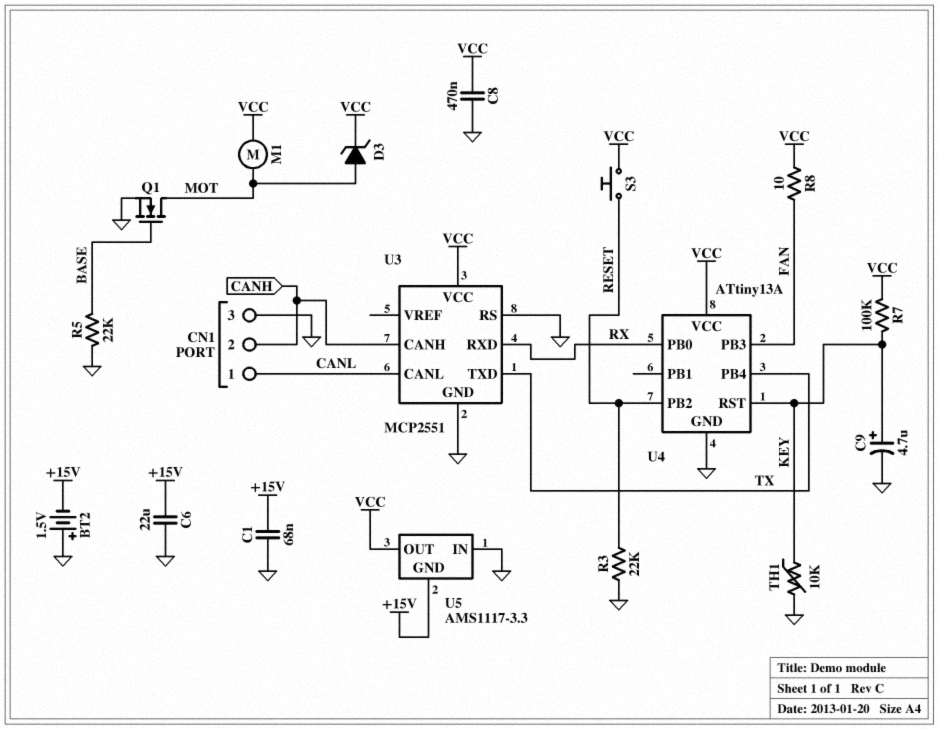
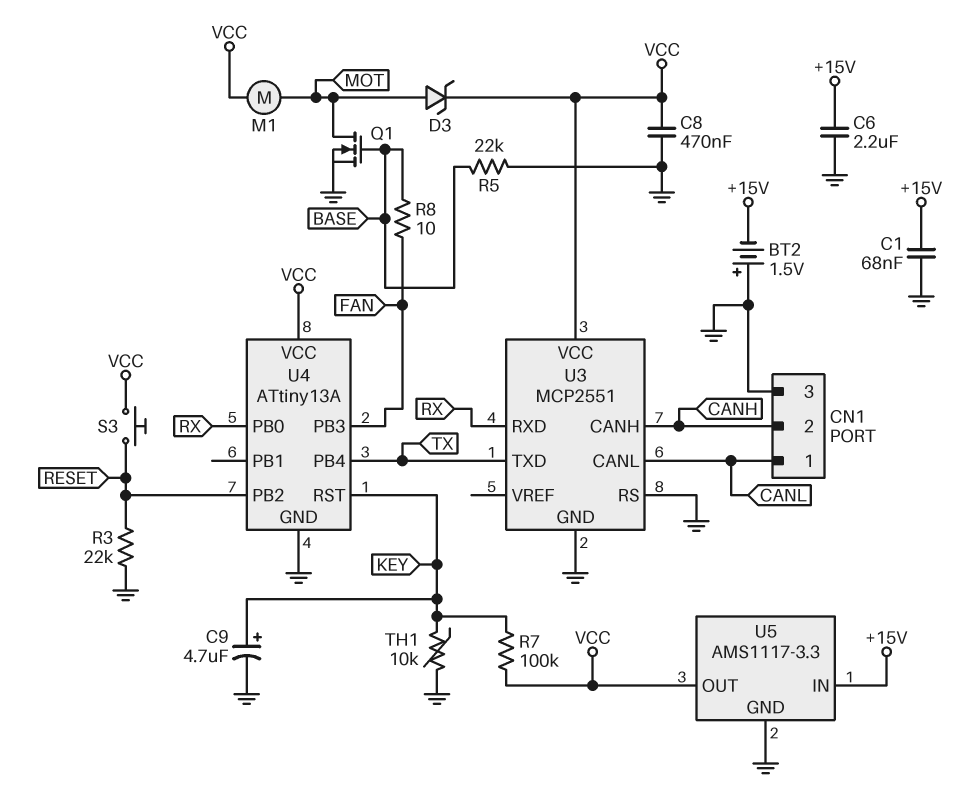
C6: 22uF (+15V, GND) -> 2.2uF (+15V, GND)
R8: 10 (FAN, VCC) -> 10 (BASE, FAN)
U5 pin GND: +15V -> GND
U5 pin IN: GND -> +15V

